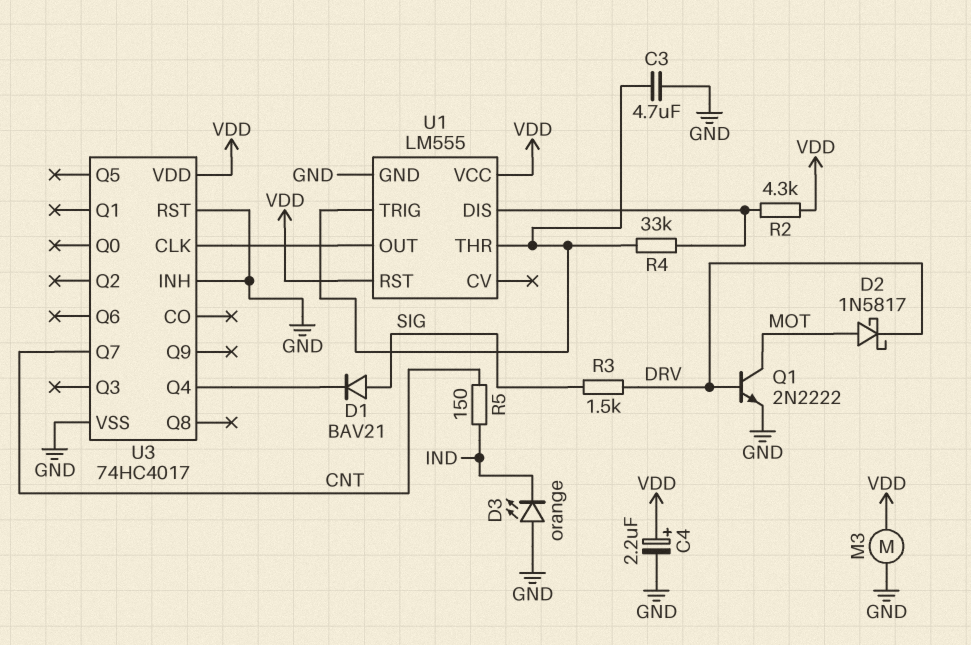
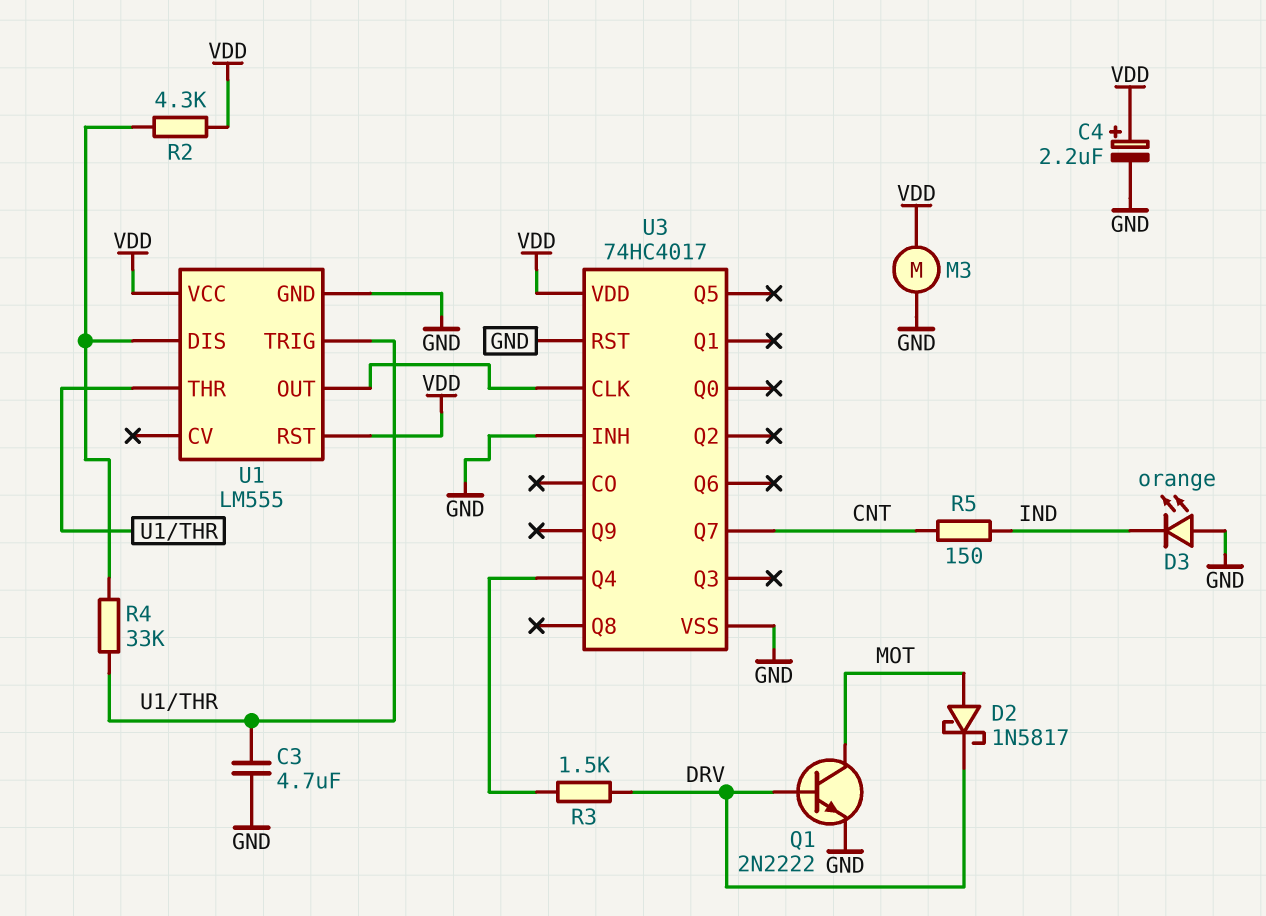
D1: diode BAV21 (A SIG, K U3/Q4) -> none
R3: 1.5k (DRV, SIG) -> 1.5k (DRV, U3/Q4)

